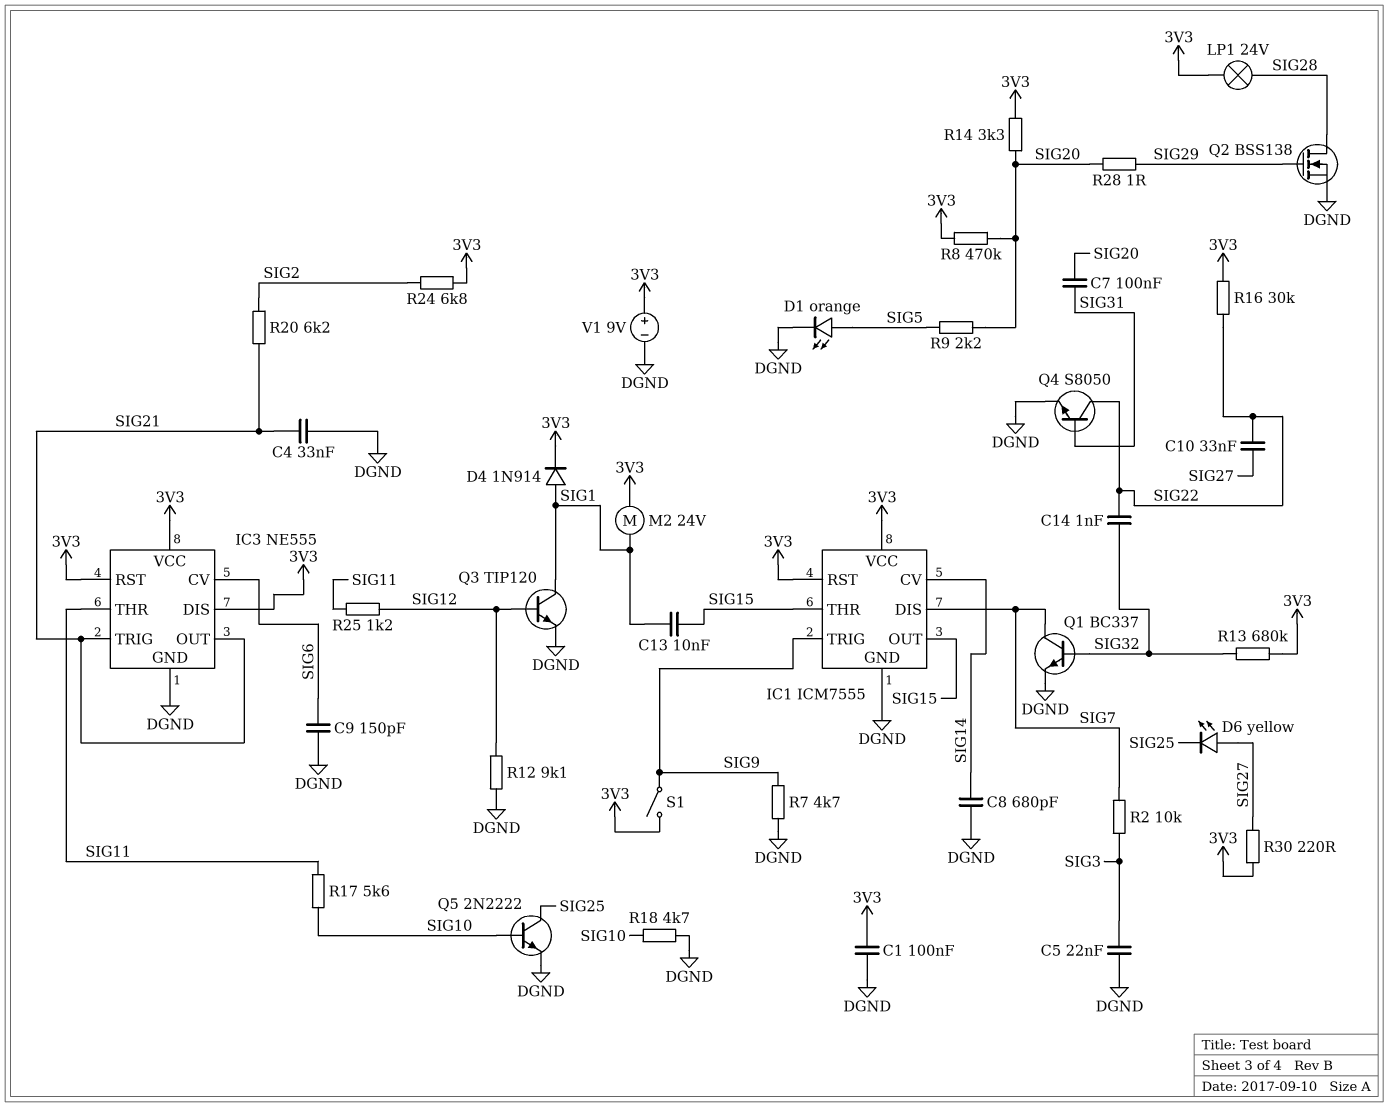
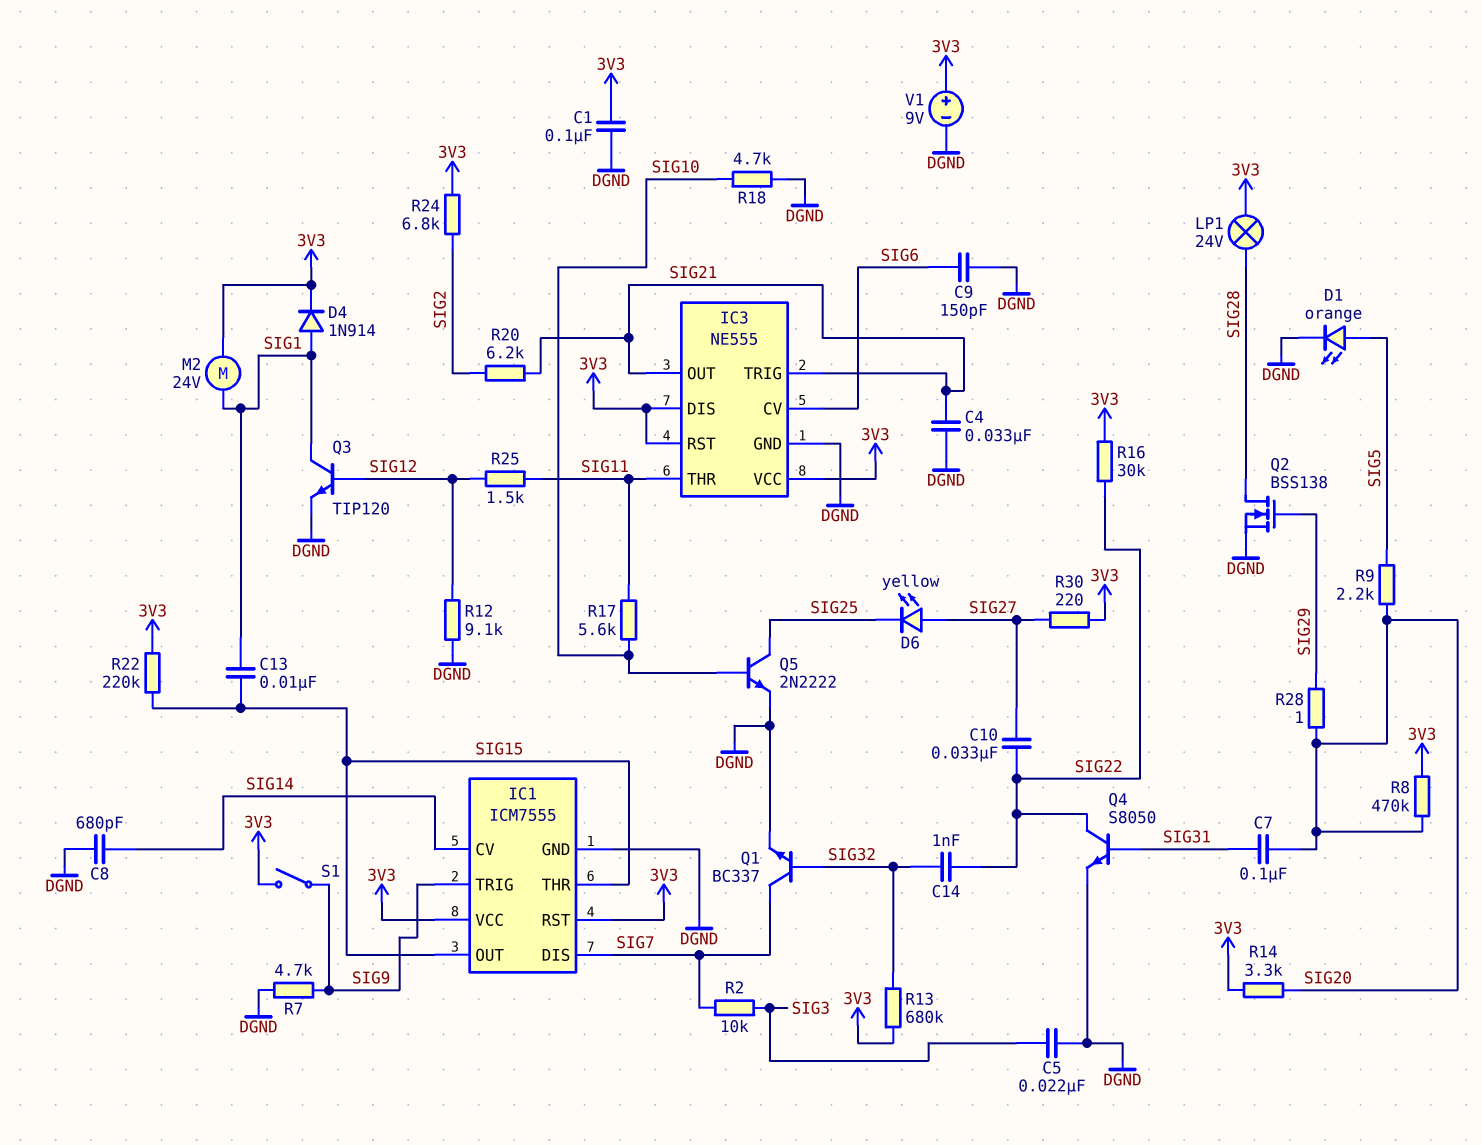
R22: none -> 220k (3V3, SIG15)
R25: 1.2k (SIG11, SIG12) -> 1.5k (SIG11, SIG12)

